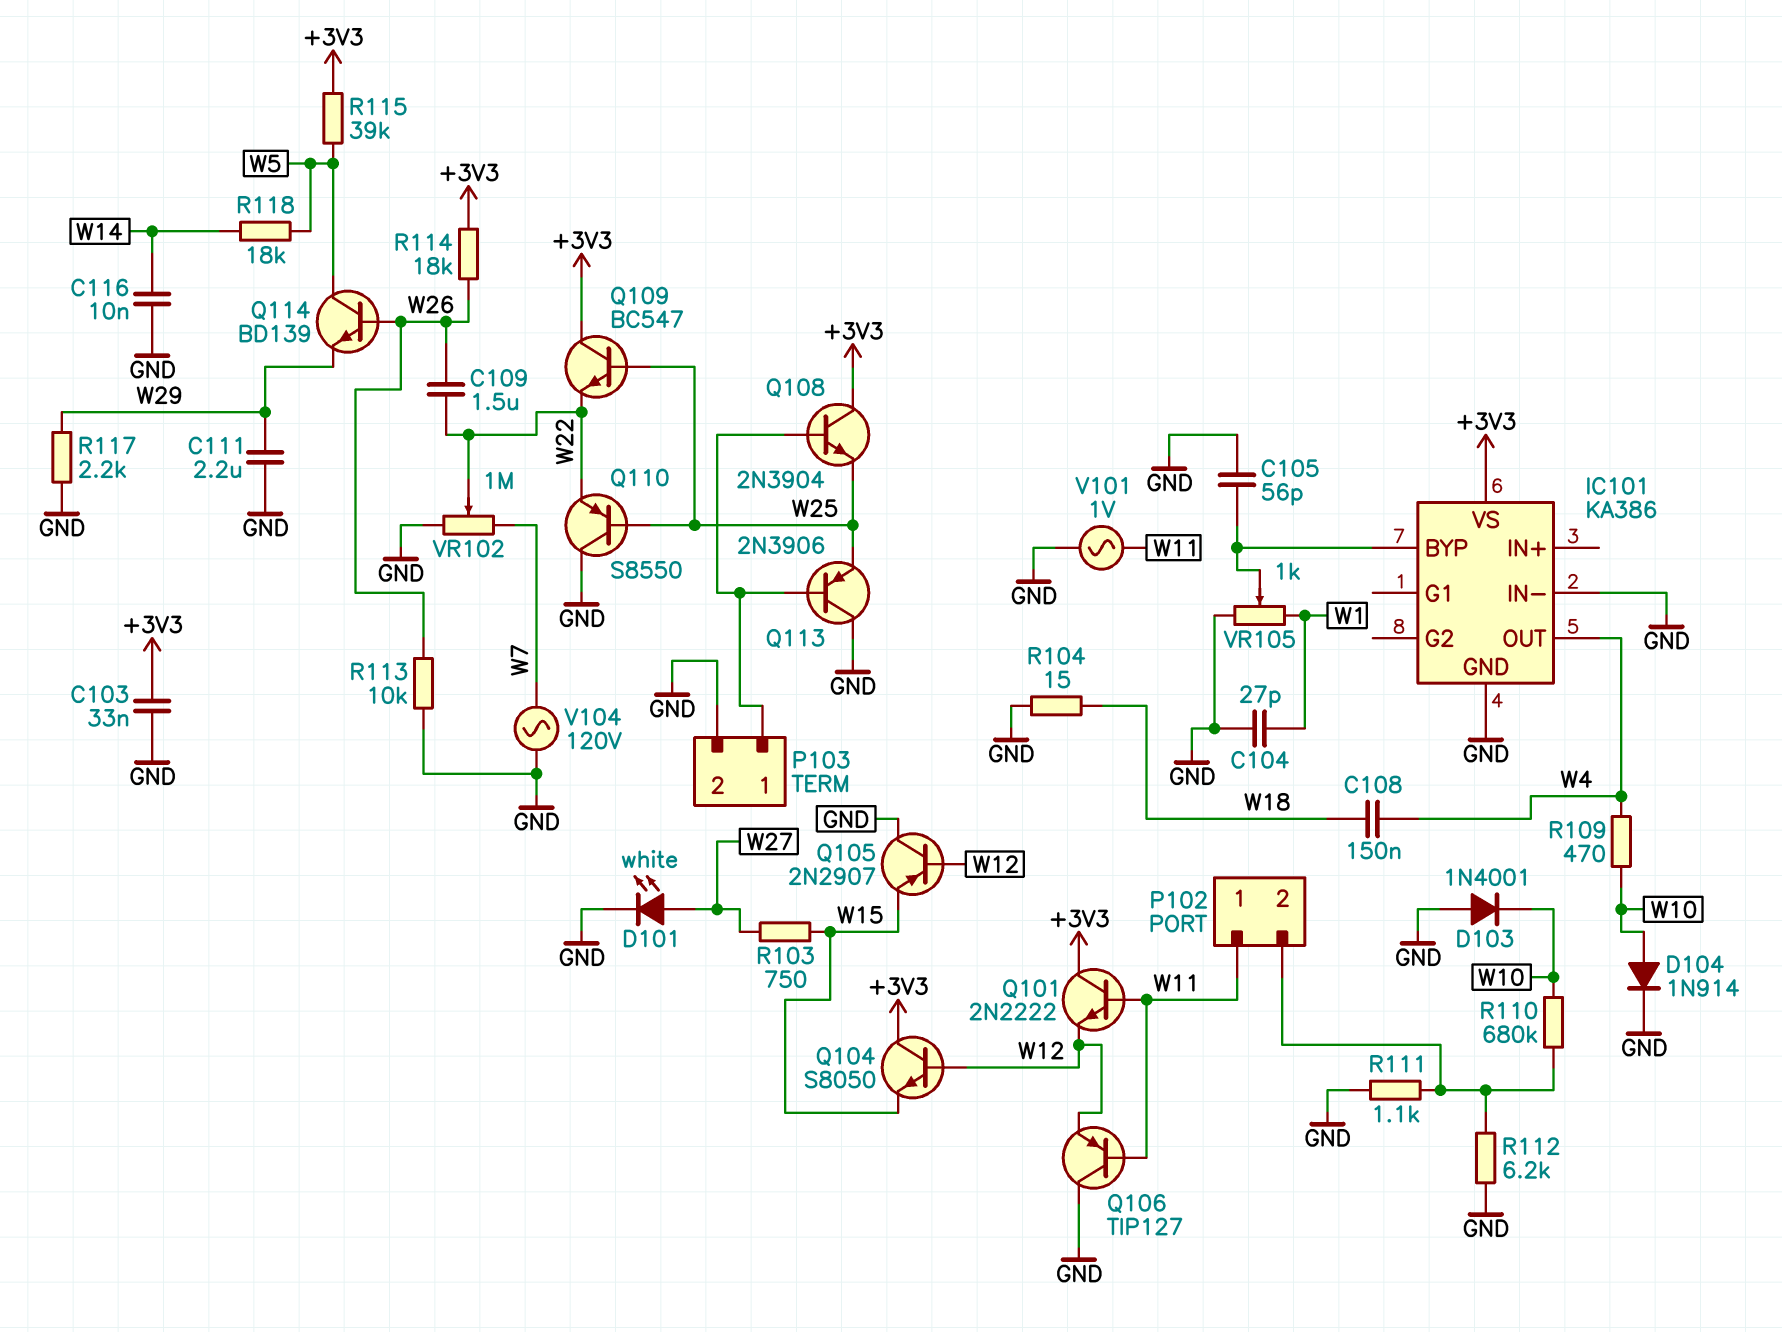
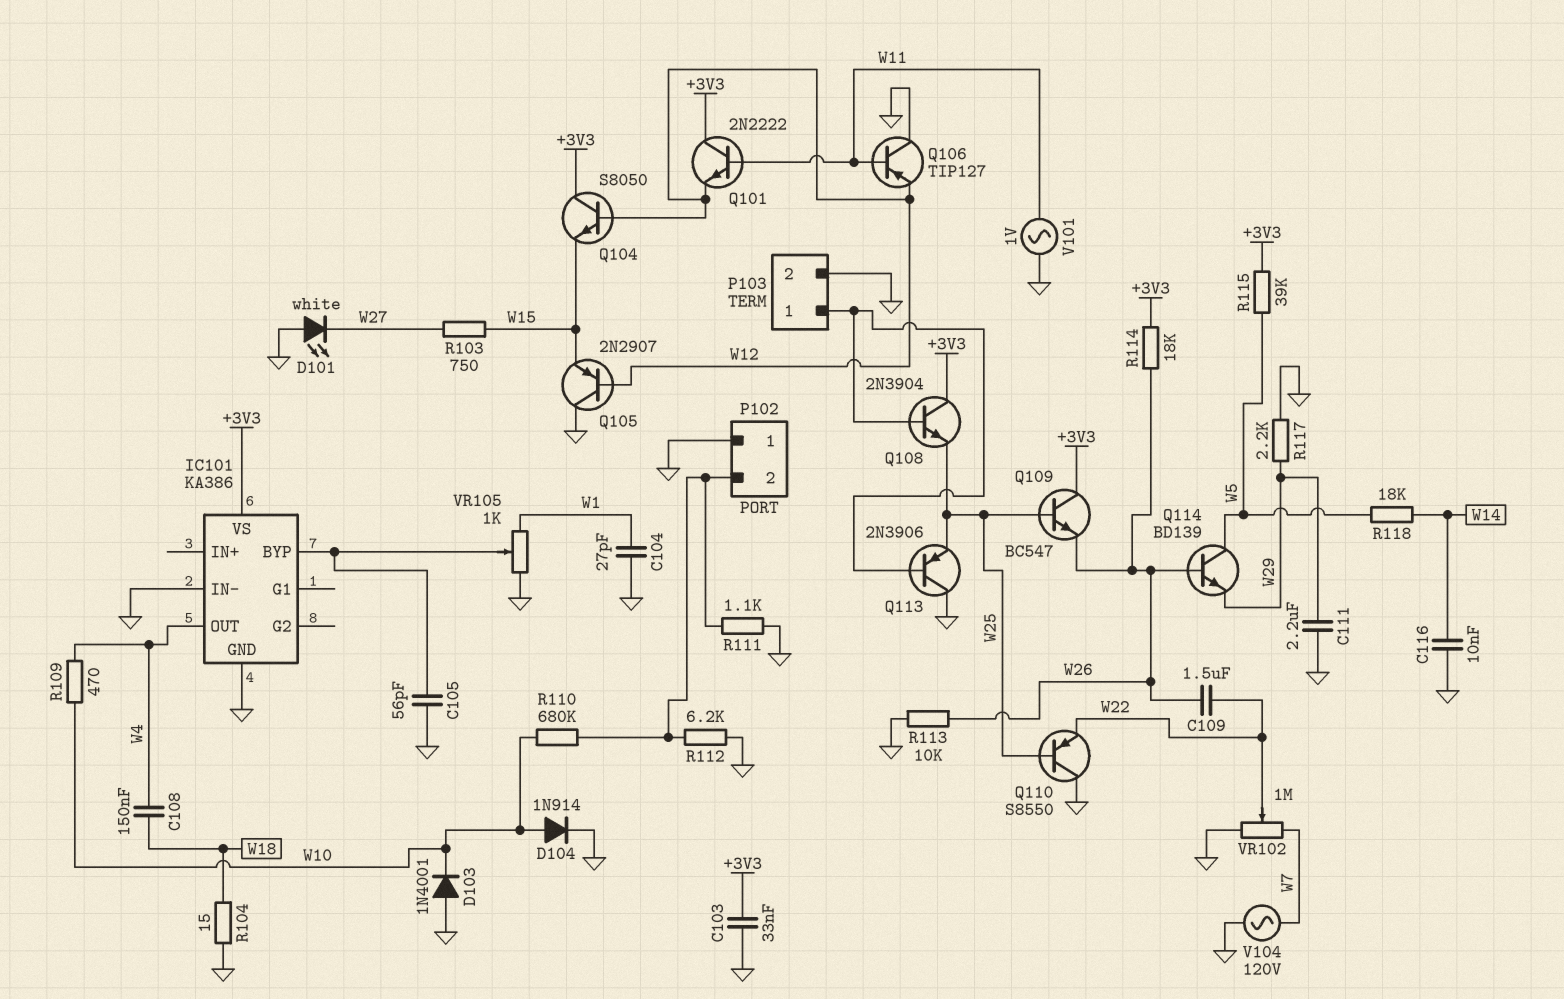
D101: LED white (A W27, K GND) -> LED white (A GND, K W27)
P102 pin 1: W11 -> GND
Q109: NPN BC547 (B W25, C +3V3, E W22) -> NPN BC547 (B W25, C +3V3, E W26)

